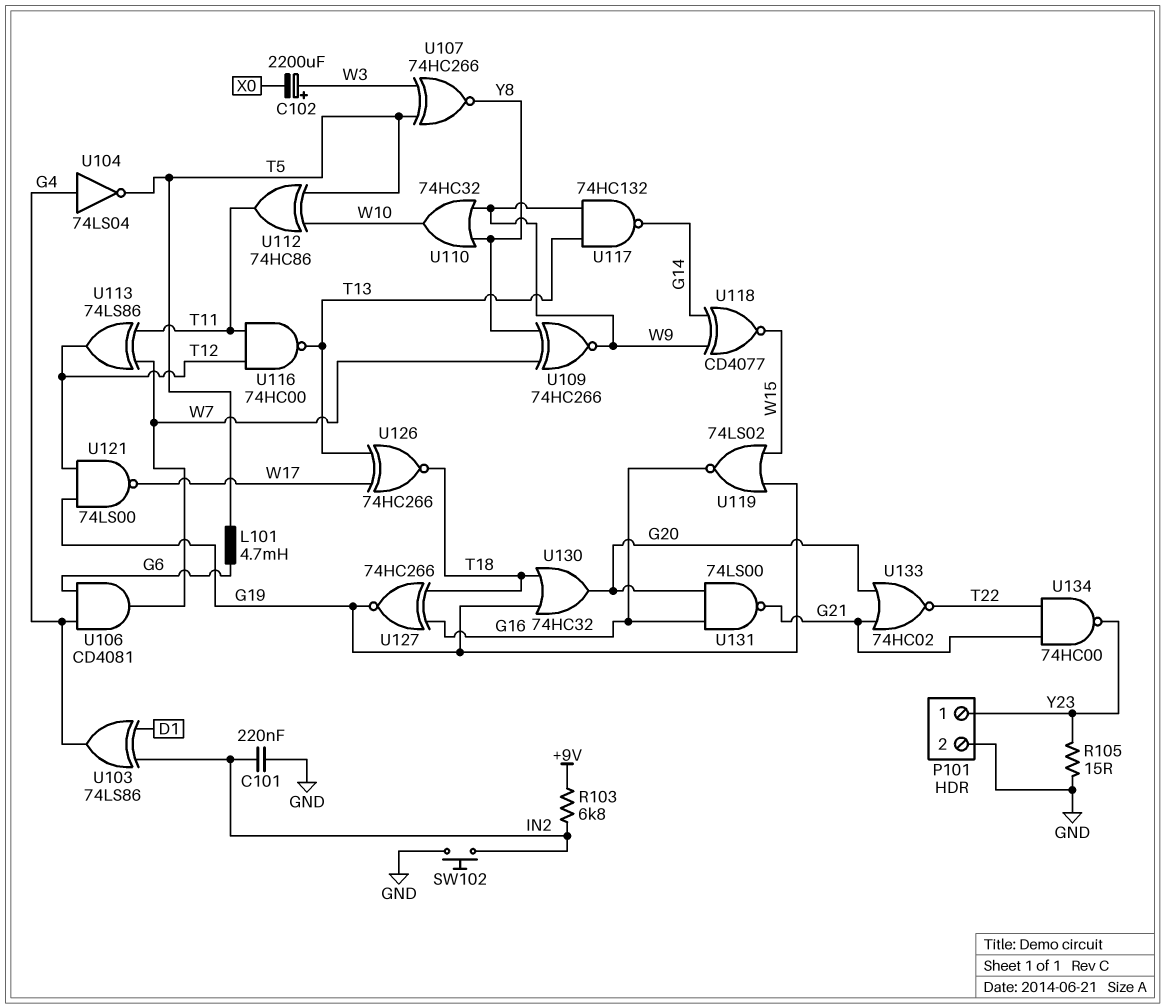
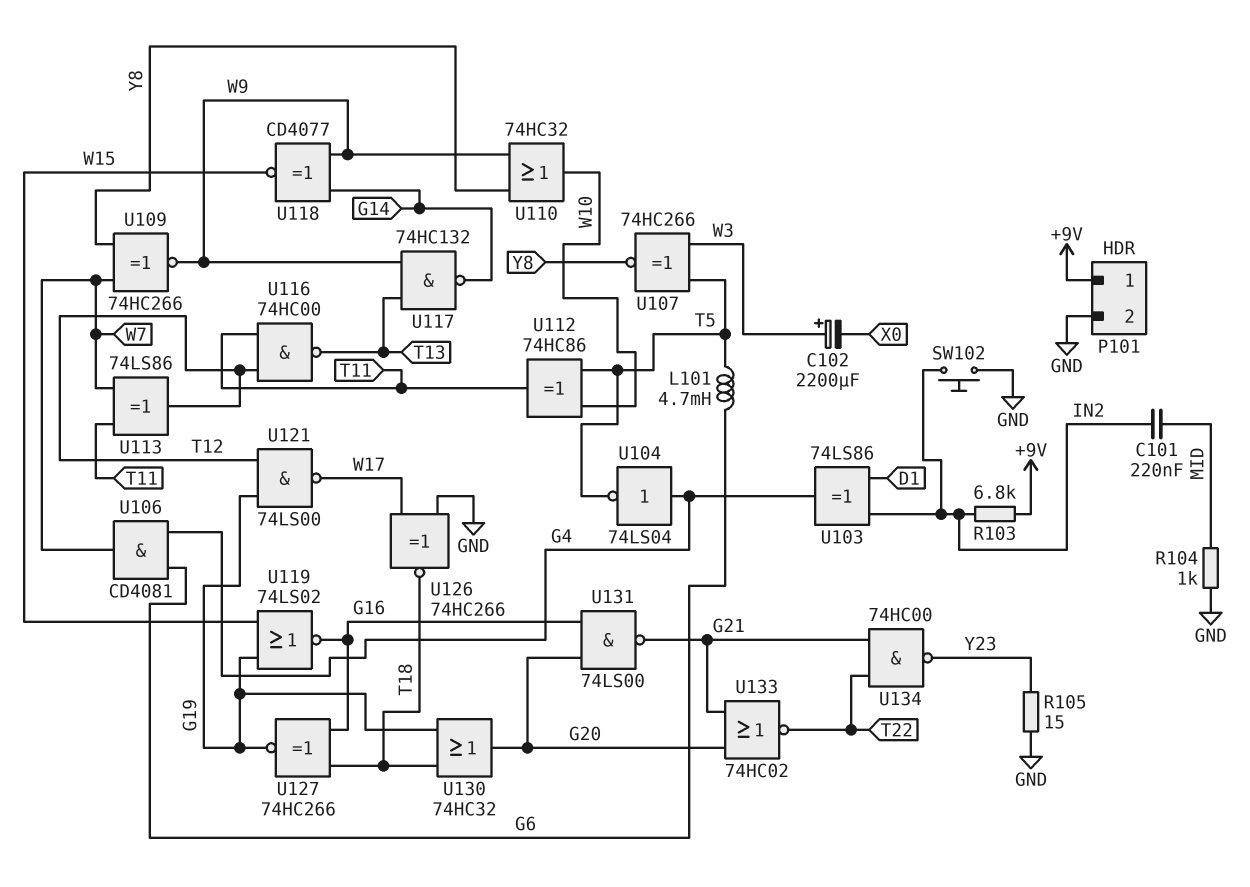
C101: 220nF (GND, IN2) -> 220nF (IN2, MID)
P101 pin 1: Y23 -> +9V
R104: none -> 1k (GND, MID)
U126: XNOR 74HC266 (in T13, in W17, out T18) -> XNOR 74HC266 (in GND, in W17, out T18)

